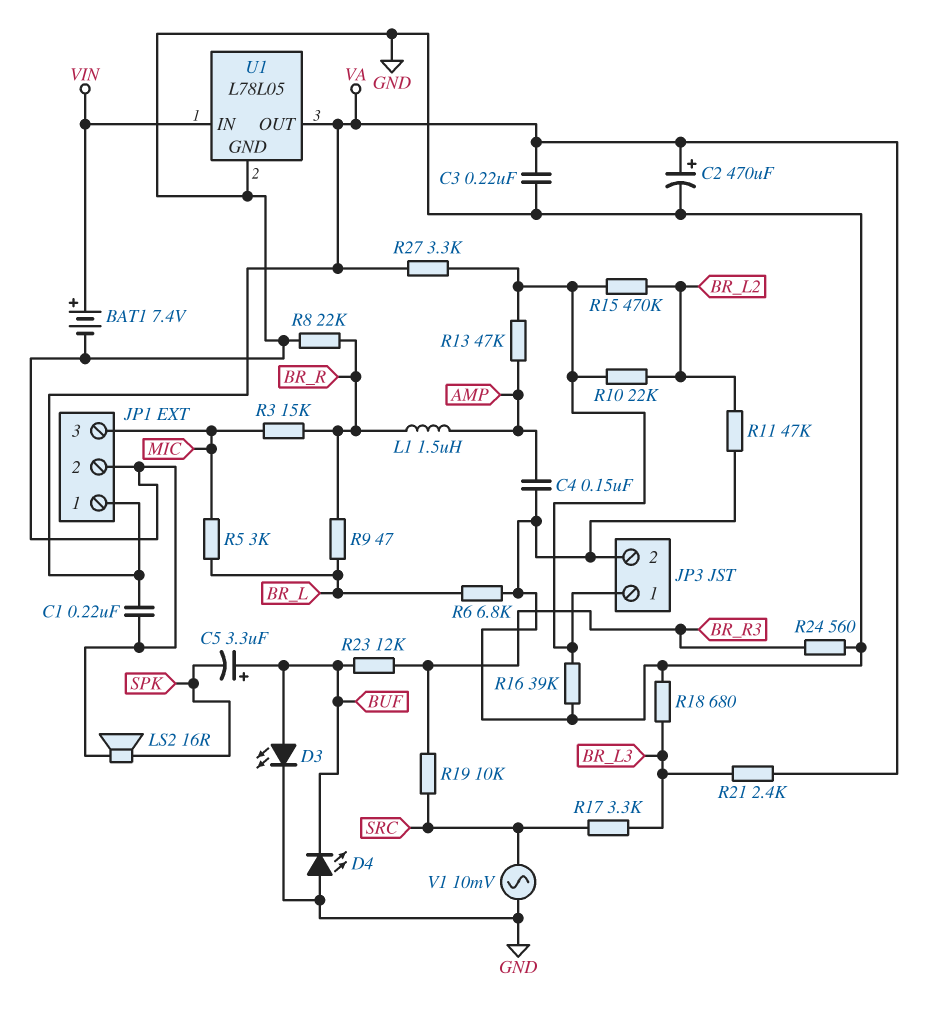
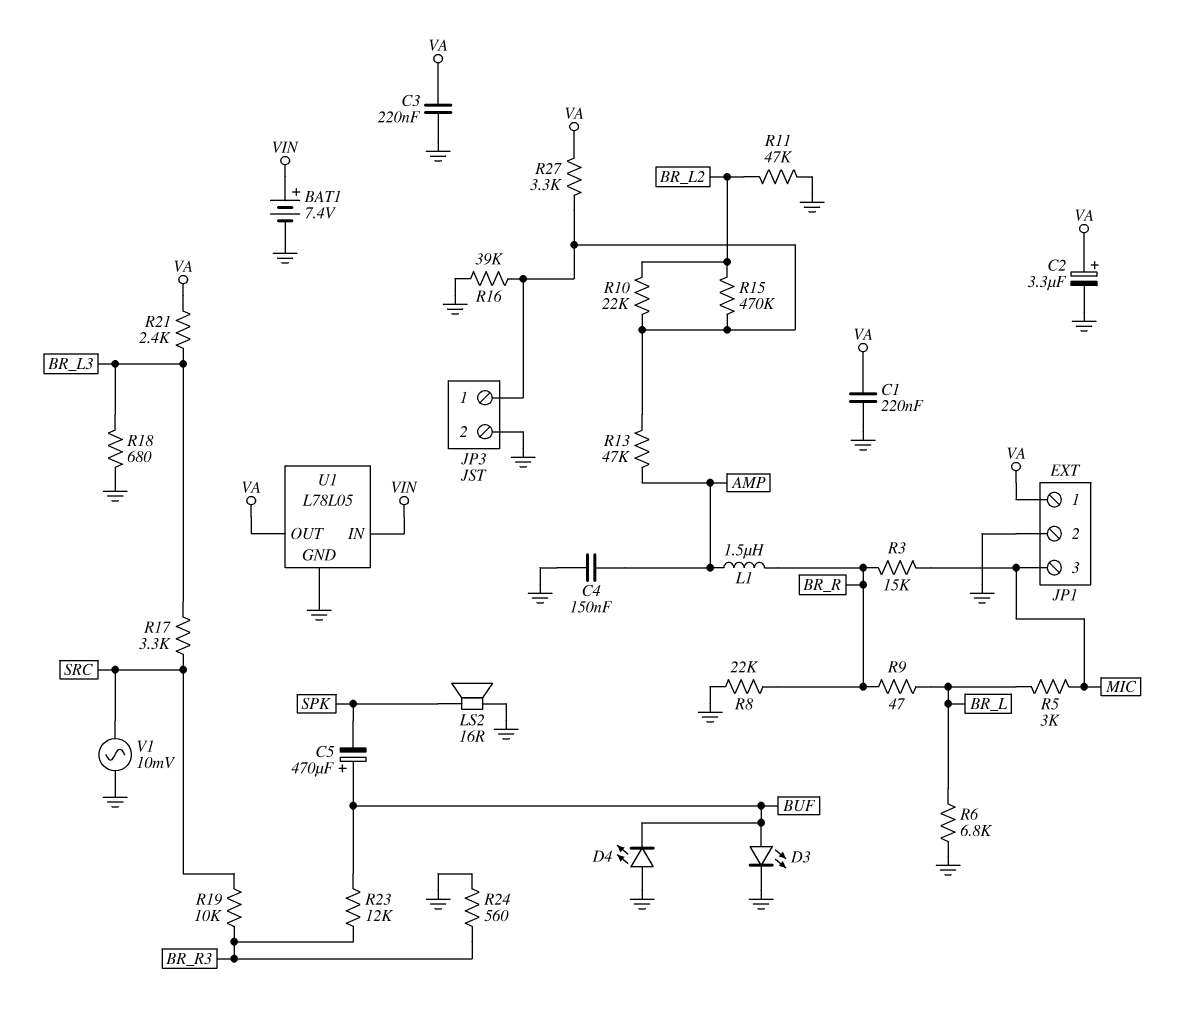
C2: 470uF (plus VA, minus GND) -> 3.3uF (plus VA, minus GND)
C5: 3.3uF (plus BUF, minus SPK) -> 470uF (plus BUF, minus SPK)

